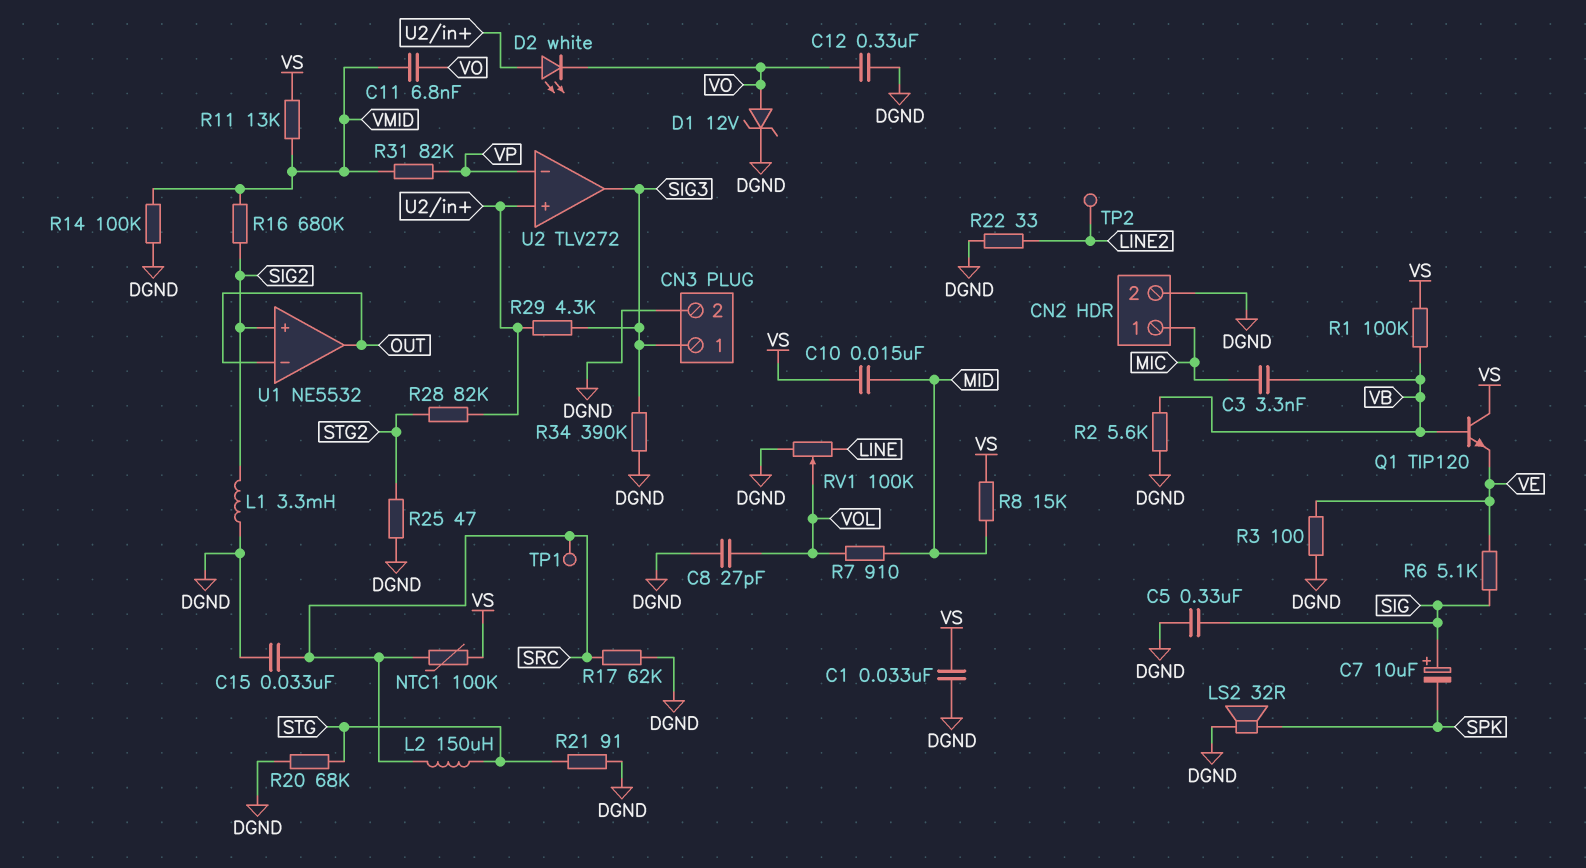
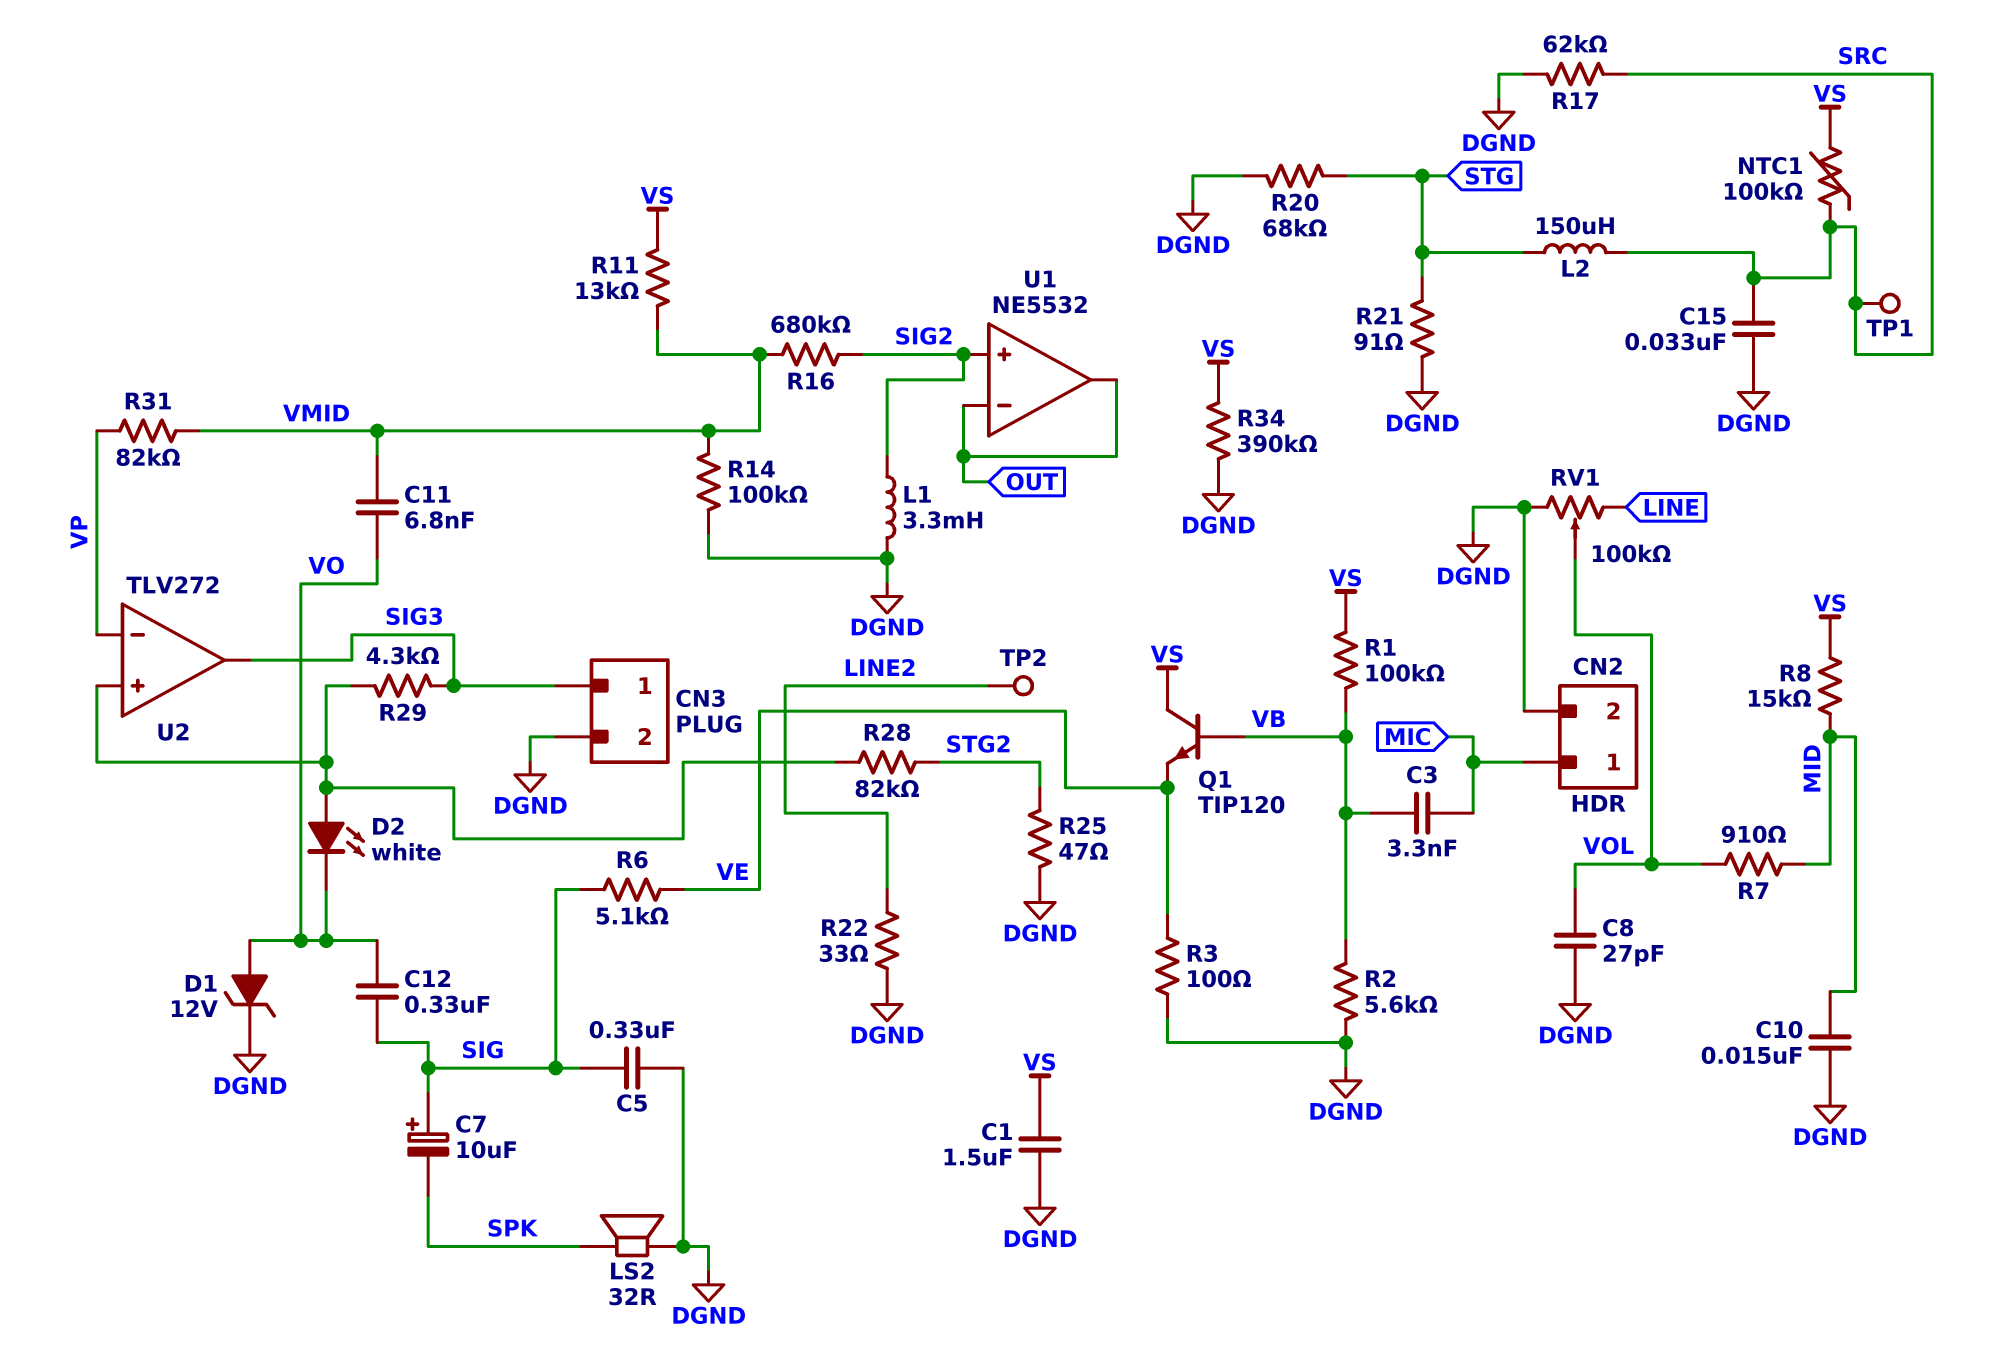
C1: 33nF (DGND, VS) -> 1.5uF (DGND, VS)
C10: 15nF (MID, VS) -> 15nF (DGND, MID)
C12: 330nF (DGND, VO) -> 330nF (SIG, VO)
R34: 390k (DGND, SIG3) -> 390k (DGND, VS)

